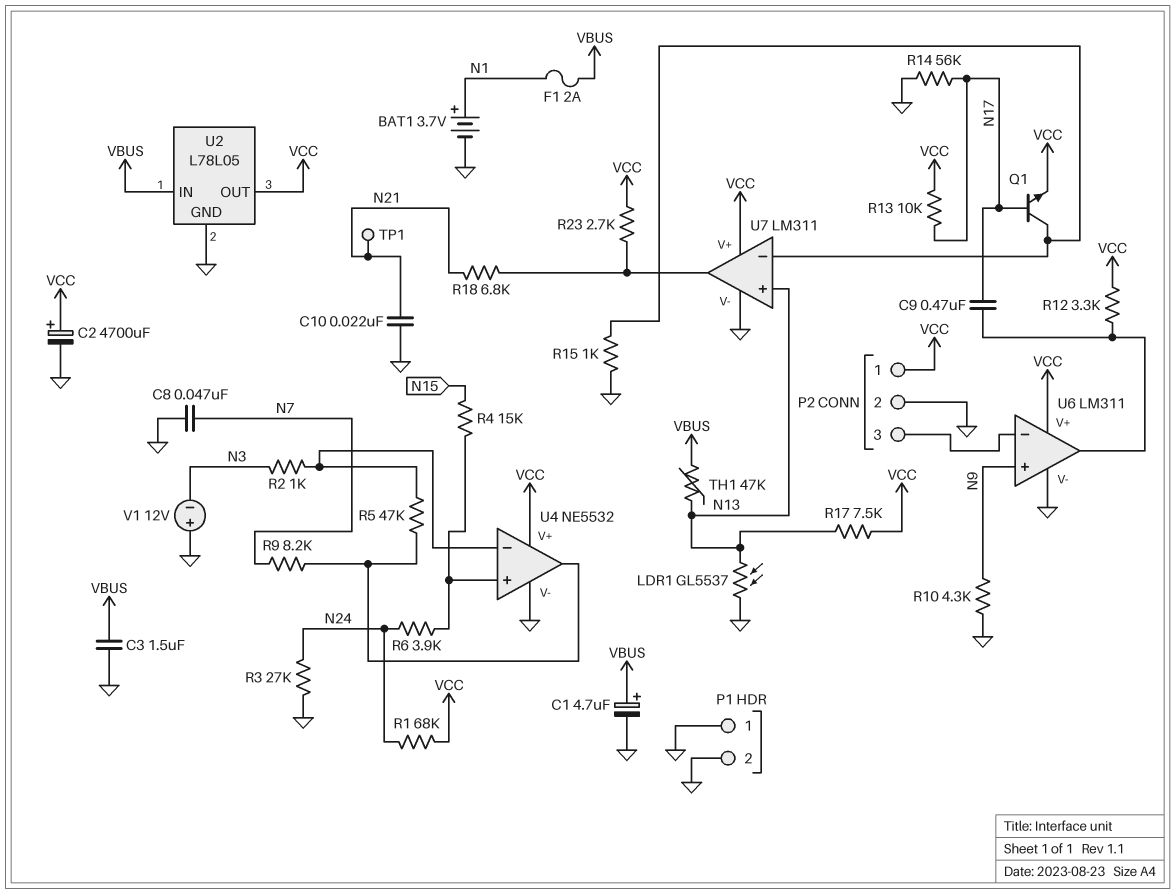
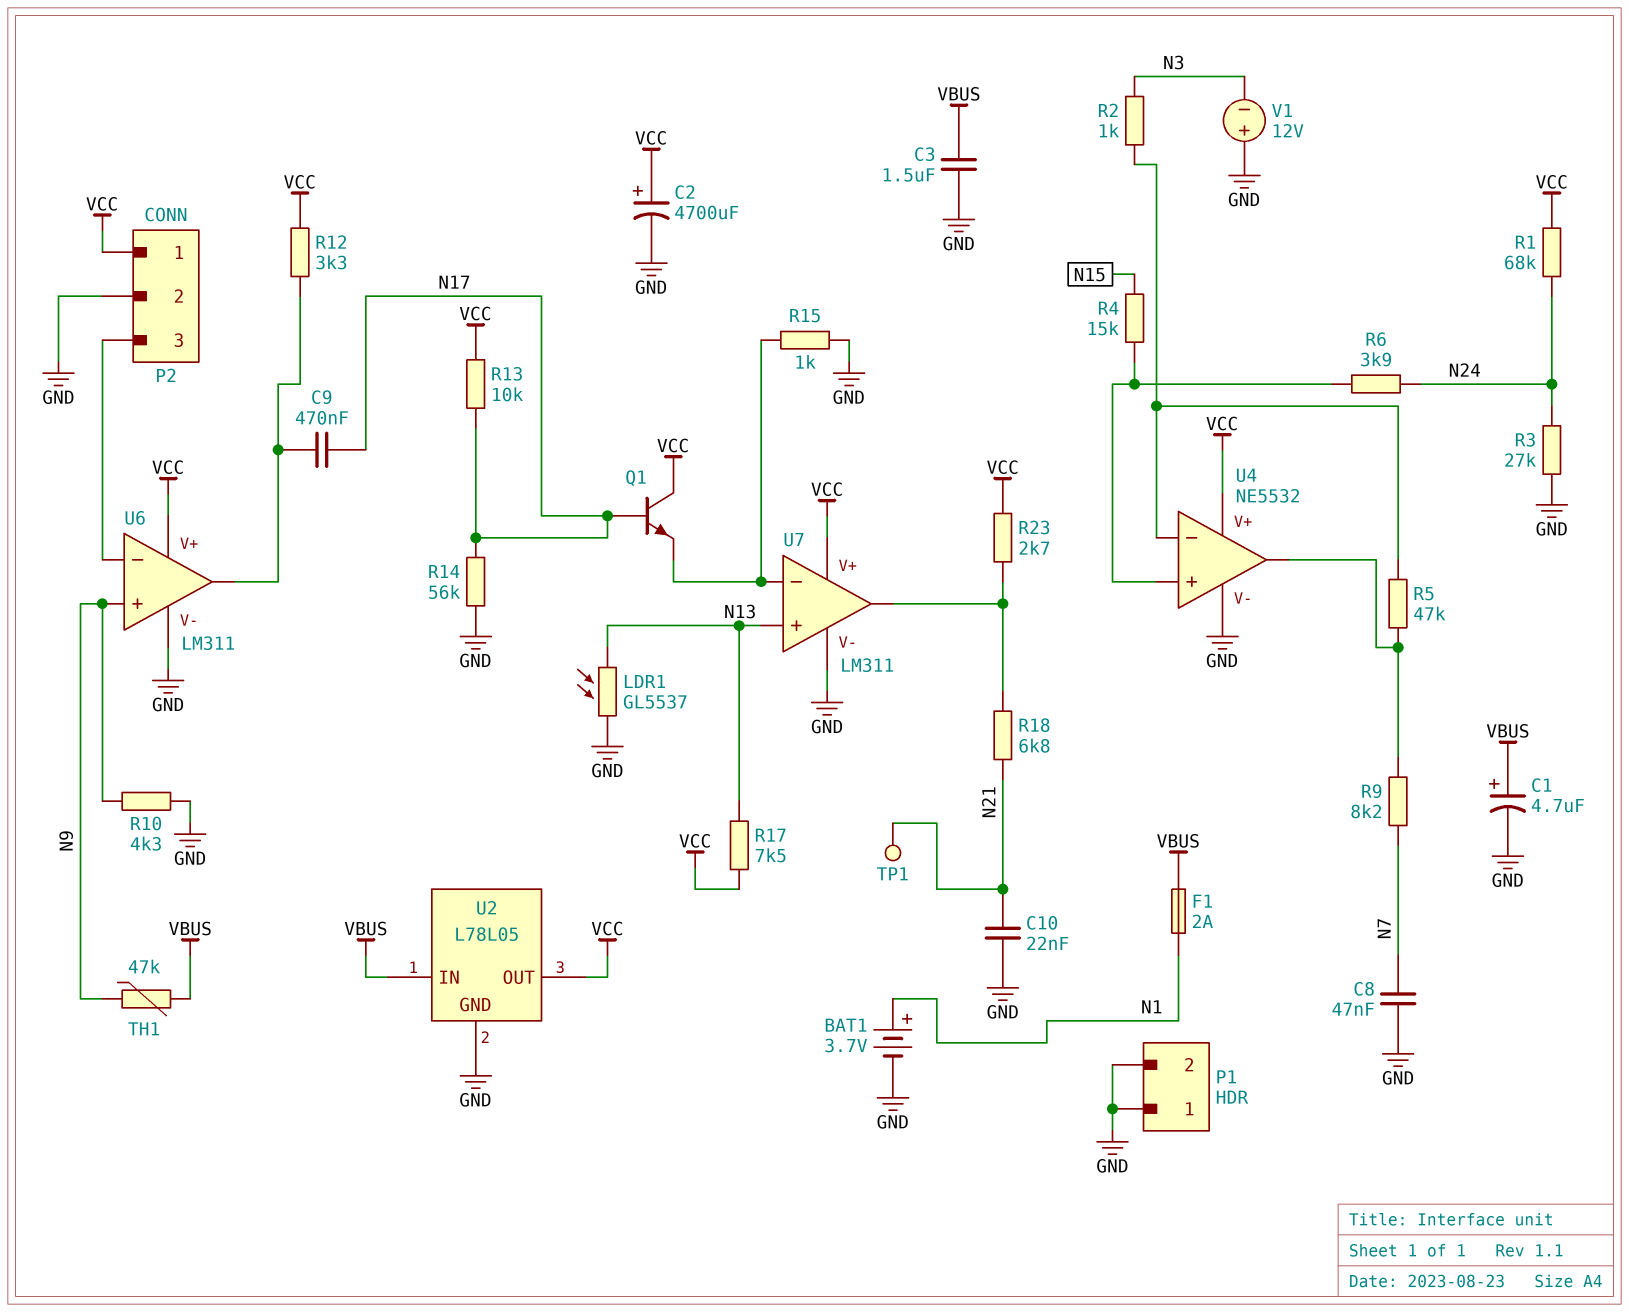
Q1: NPN (B N17, C U7/in-, E VCC) -> NPN (B N17, C VCC, E U7/in-)
TH1: 47k (N13, VBUS) -> 47k (N9, VBUS)

